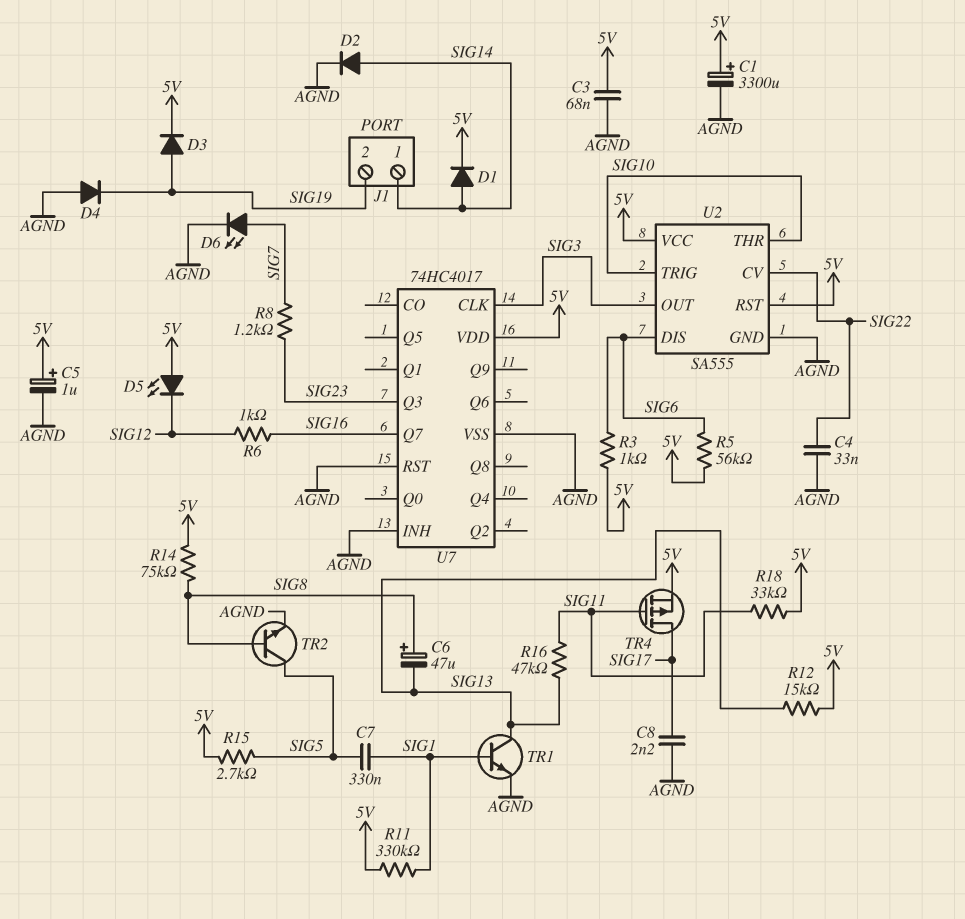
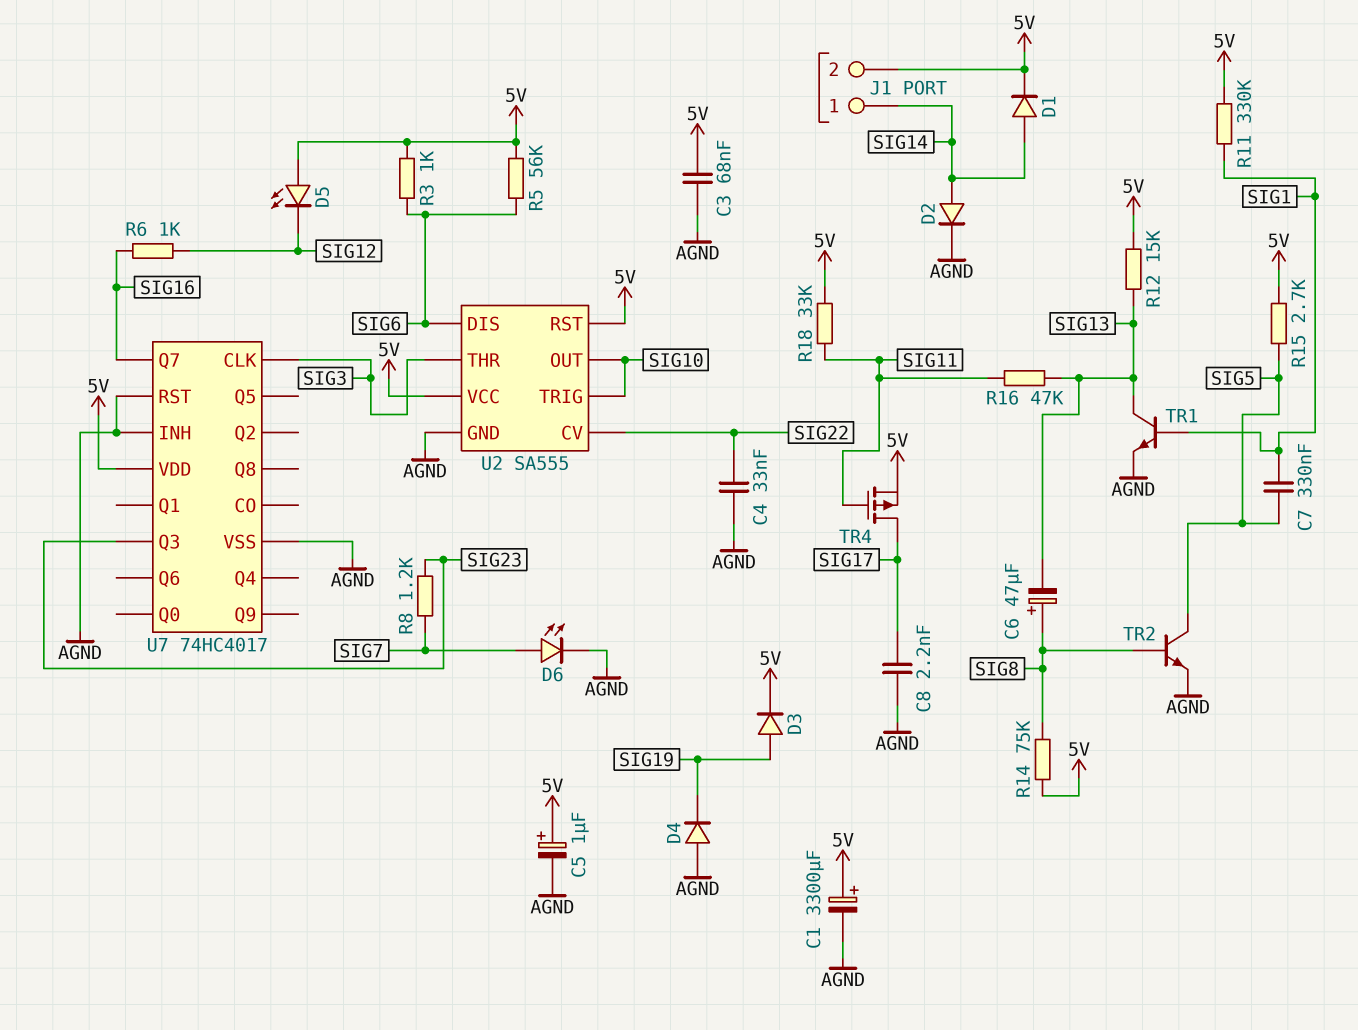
J1 pin 2: SIG19 -> 5V
U2 pin OUT: SIG3 -> SIG10
U2 pin THR: SIG10 -> SIG3

